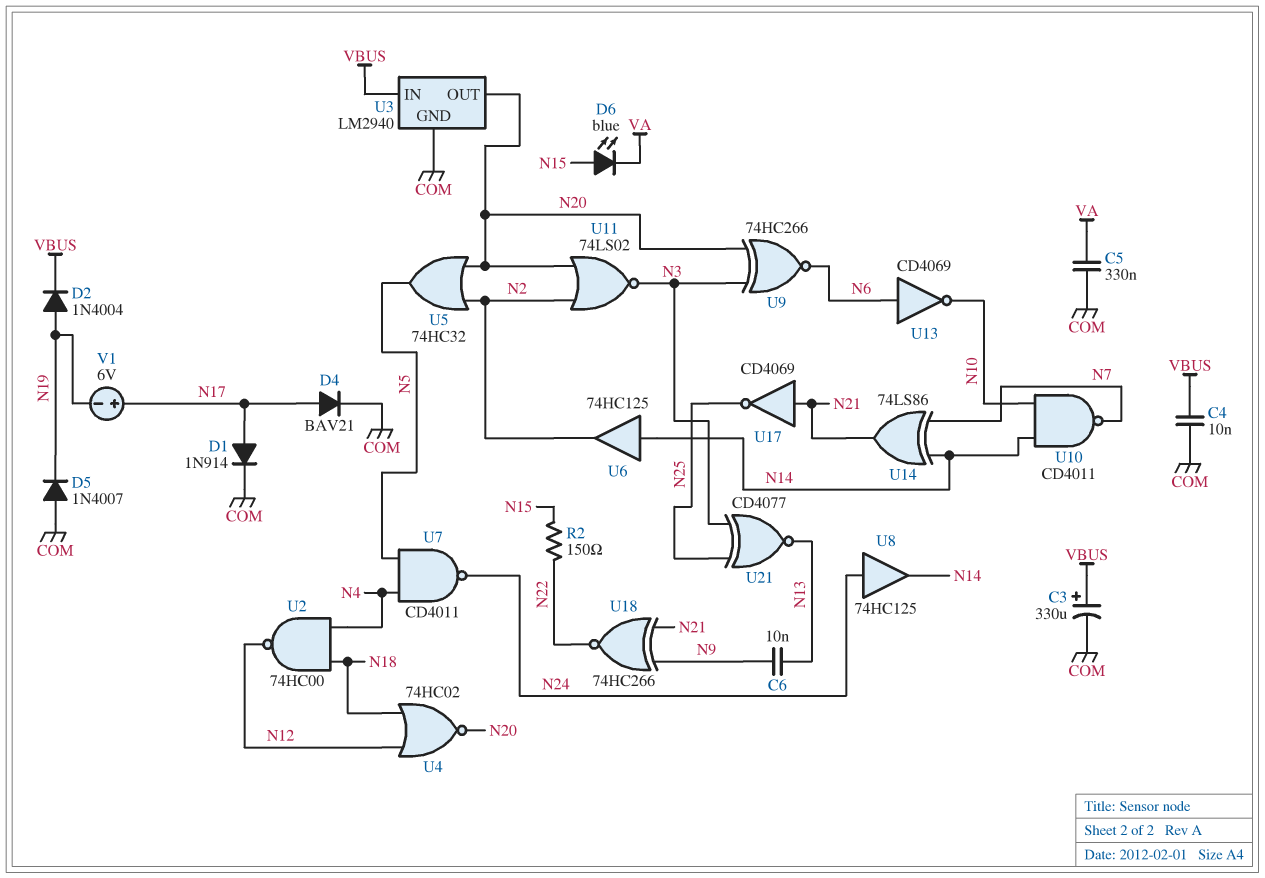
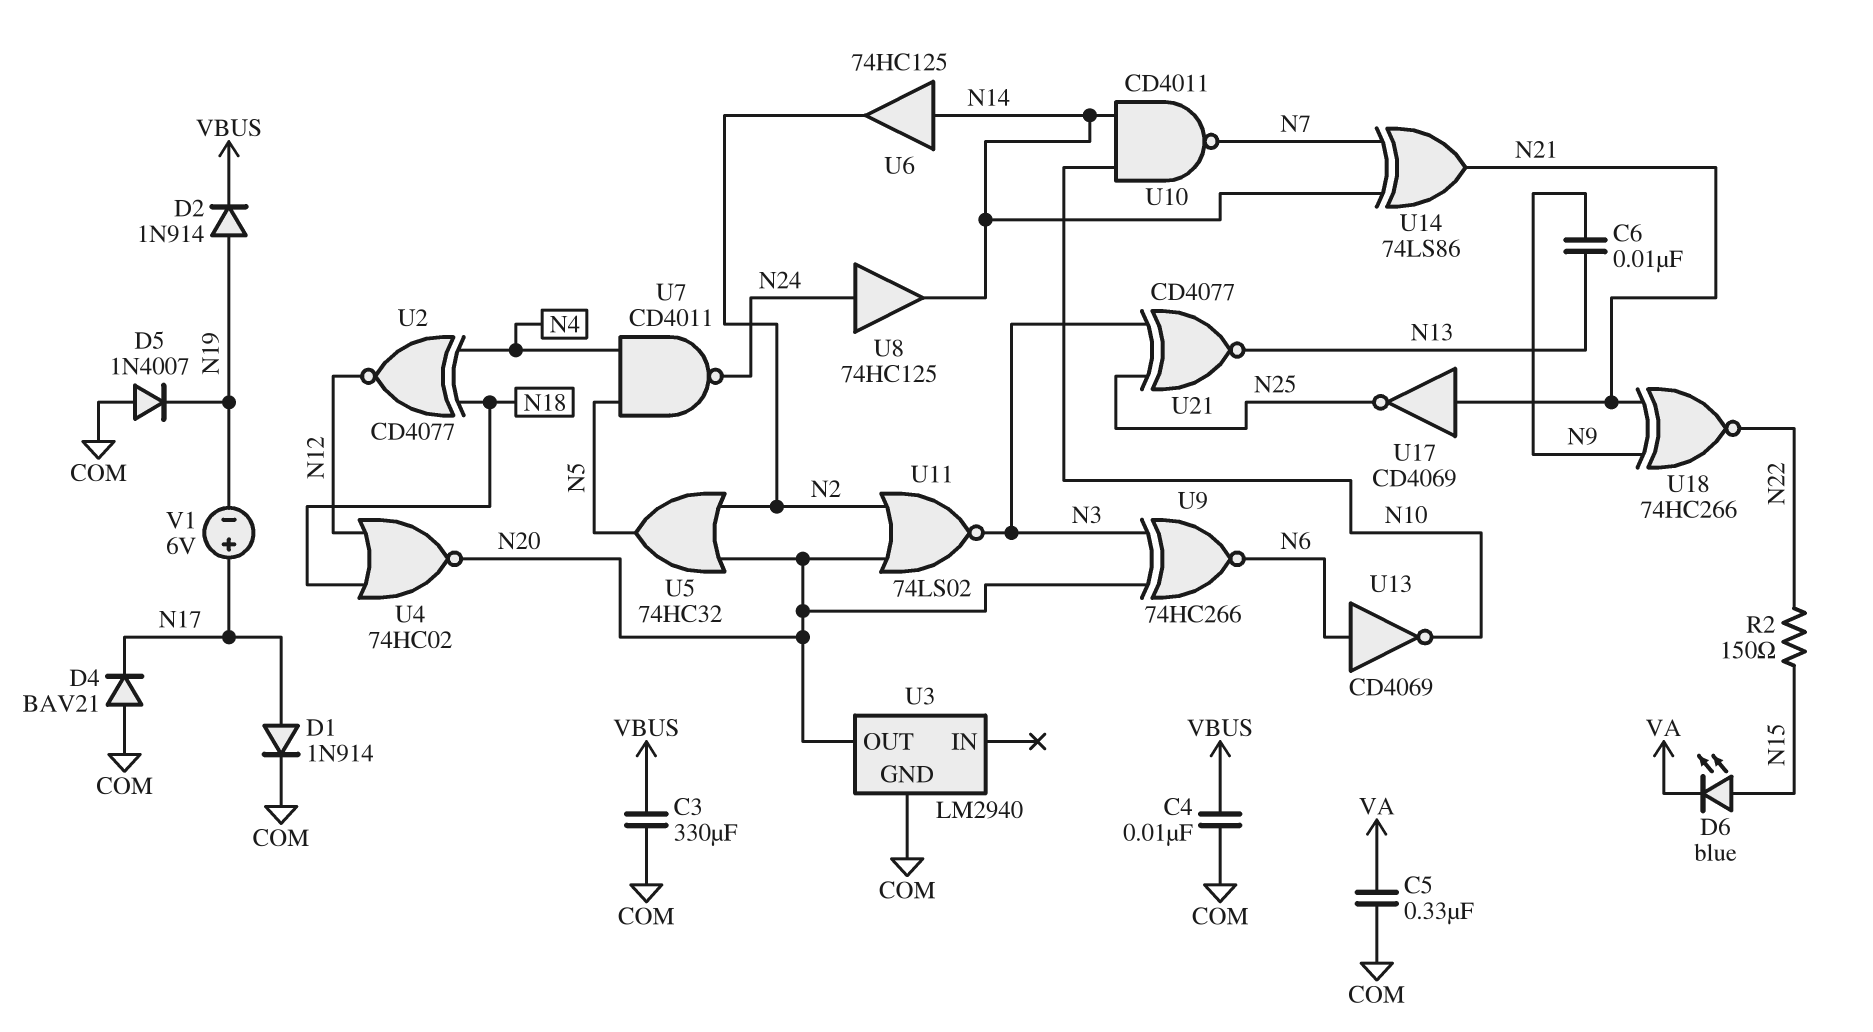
C3: 330uF (plus VBUS, minus COM) -> 330uF (COM, VBUS)
D2: diode 1N4004 (A N19, K VBUS) -> diode 1N914 (A N19, K VBUS)
D4: diode BAV21 (A N17, K COM) -> diode BAV21 (A COM, K N17)
U2: NAND 74HC00 (in N4, in N18, out N12) -> XNOR CD4077 (in N4, in N18, out N12)
U3 pin IN: VBUS -> none

